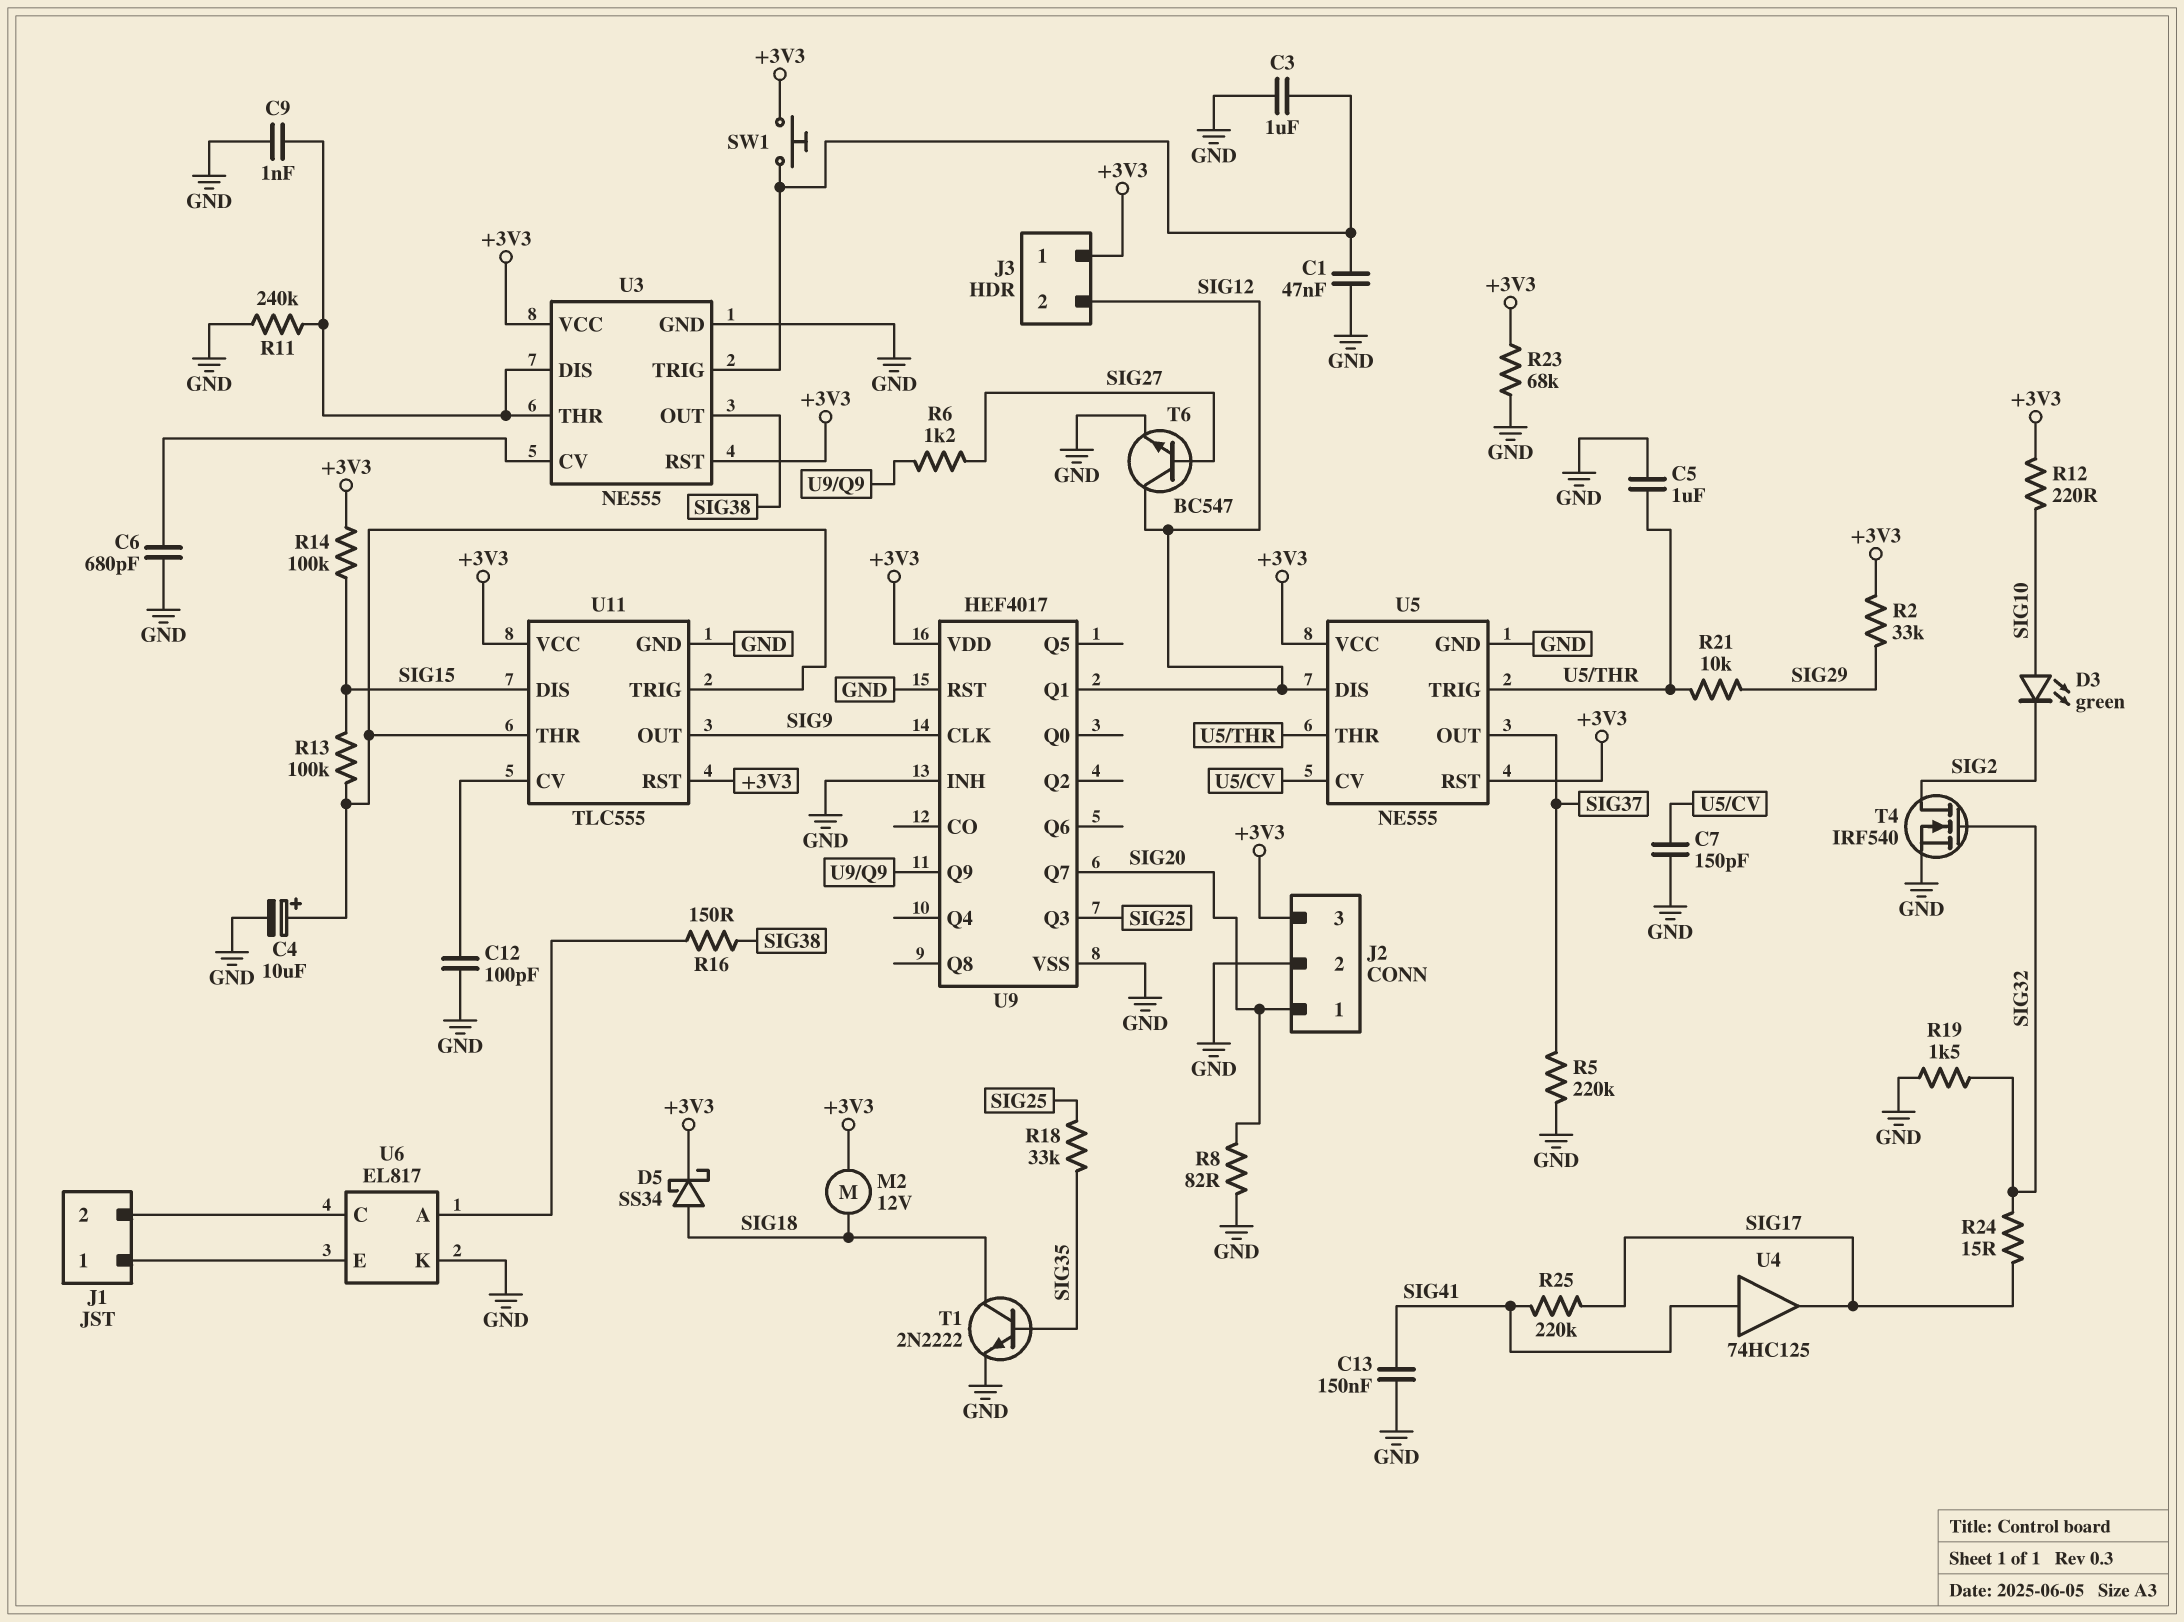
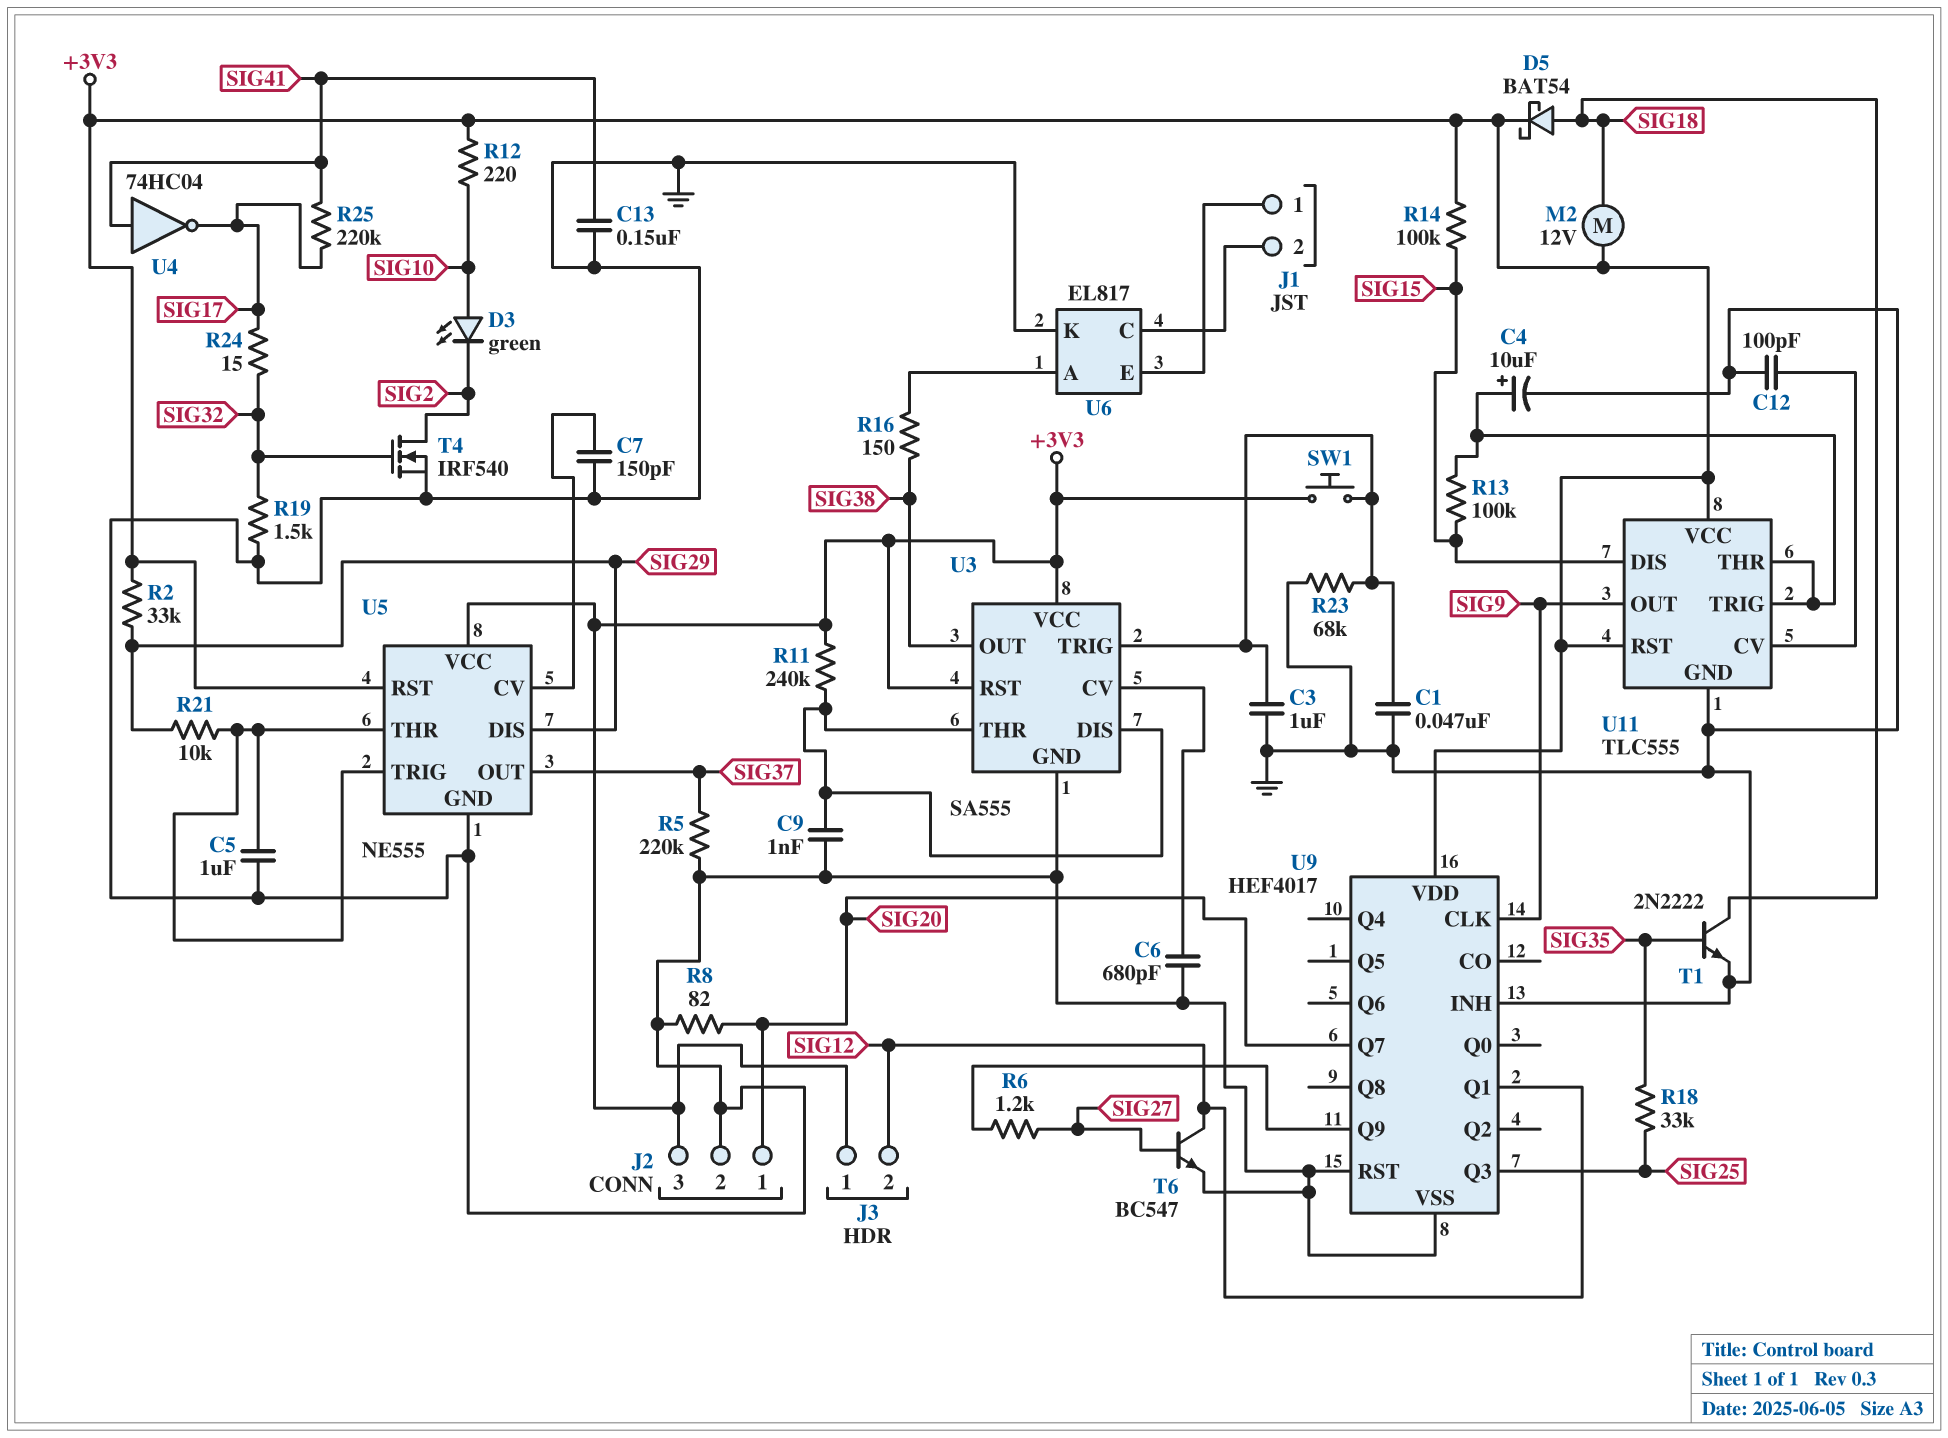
D5: schottky SS34 (A SIG18, K +3V3) -> schottky BAT54 (A SIG18, K +3V3)
R11: 240k (GND, U3/DIS) -> 240k (+3V3, U3/DIS)
R23: 68k (+3V3, GND) -> 68k (GND, U3/TRIG)
U3: NE555 -> SA555
U4: buffer 74HC125 (in SIG41, out SIG17) -> NOT 74HC04 (in SIG41, out SIG17)
U5 pin DIS: SIG12 -> SIG29

